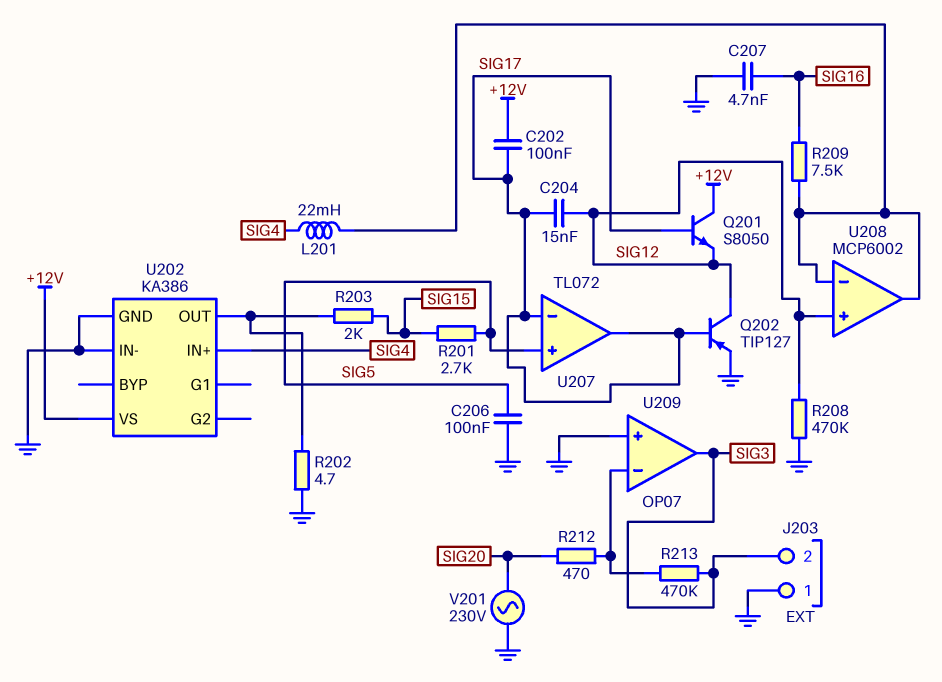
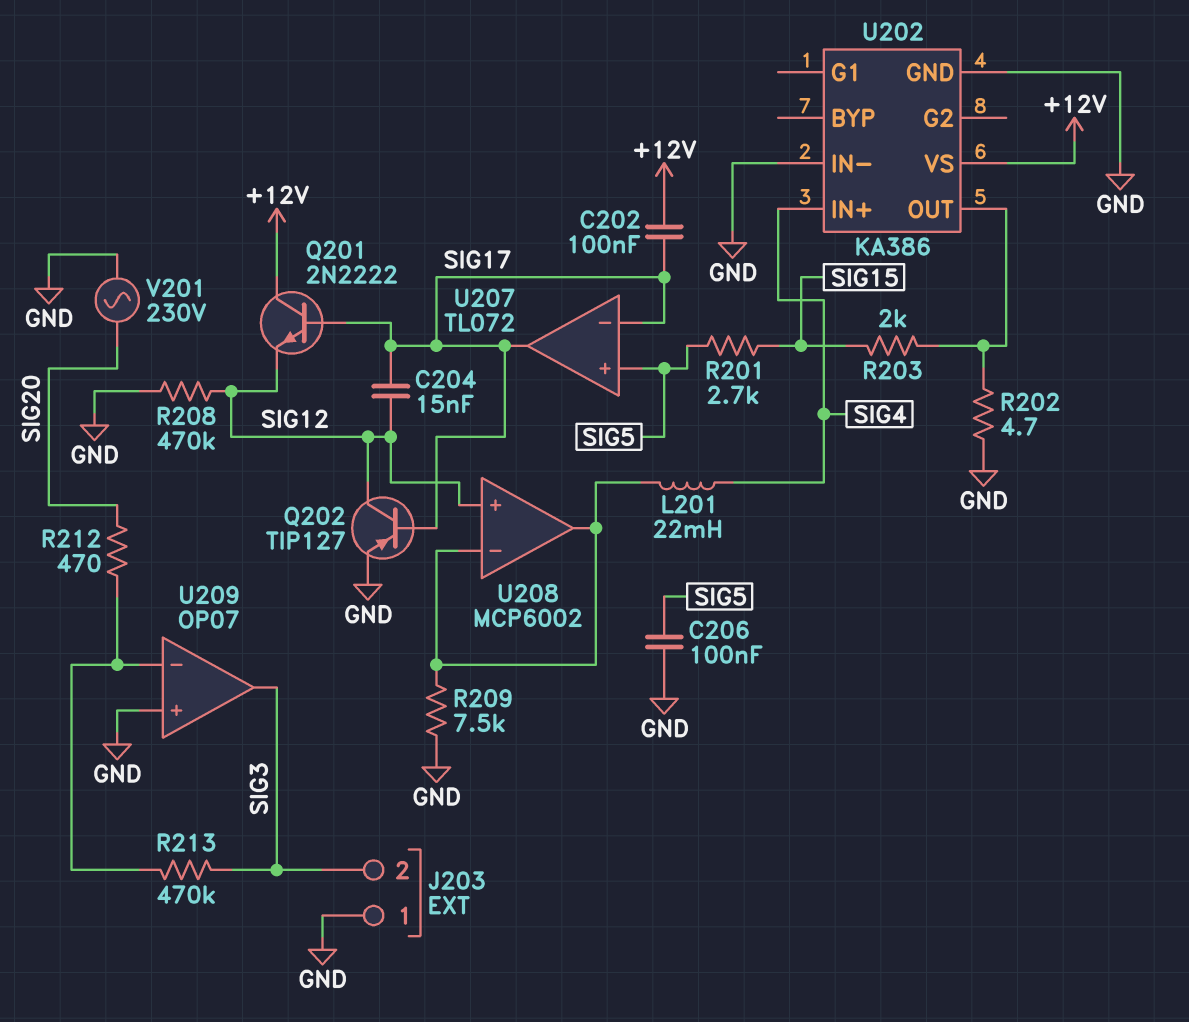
C207: 4.7nF (GND, SIG16) -> none
Q201: NPN S8050 (B SIG17, C +12V, E SIG12) -> NPN 2N2222 (B SIG17, C +12V, E SIG12)
R209: 7.5k (SIG16, U208/in-) -> 7.5k (GND, U208/in-)

